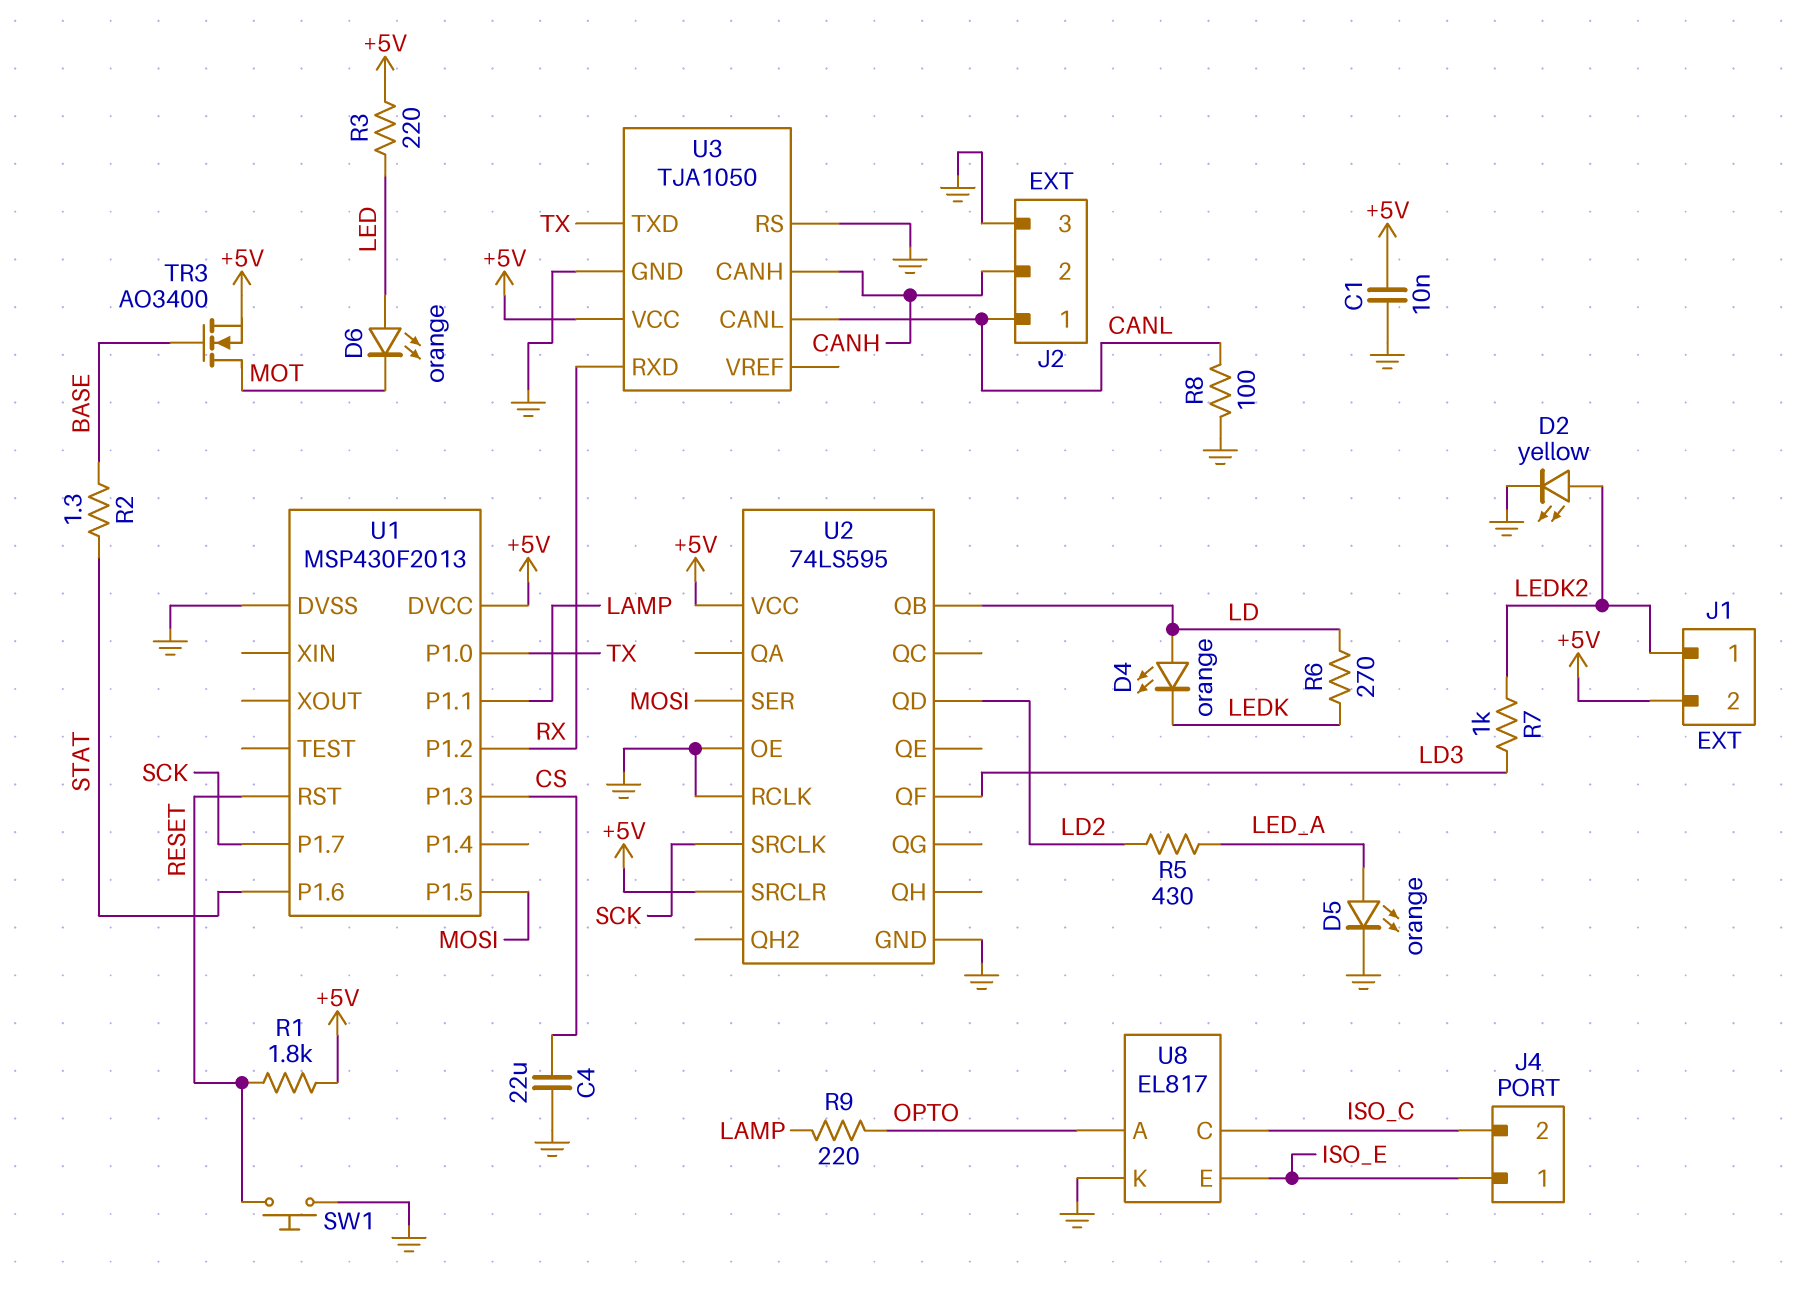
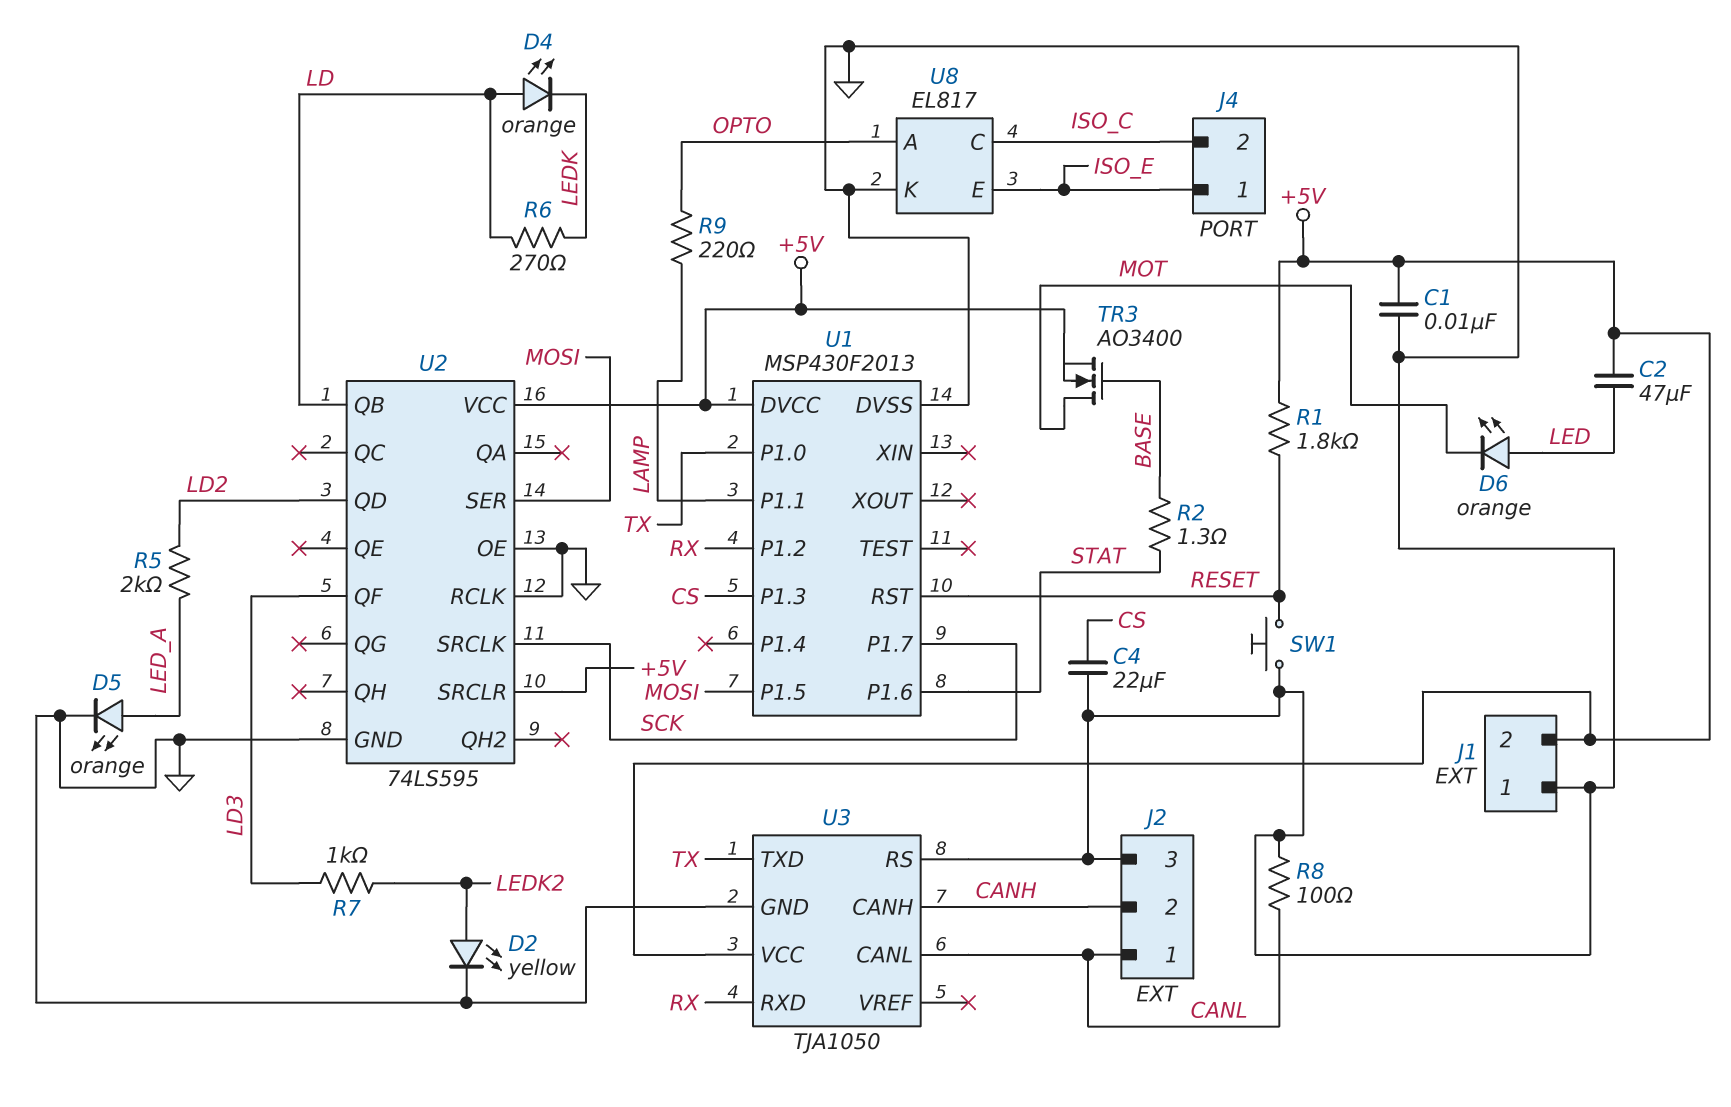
C2: none -> 47uF (+5V, LED)
J1 pin 1: LEDK2 -> GND
R3: 220 (+5V, LED) -> none
R5: 430 (LD2, LED_A) -> 2k (LD2, LED_A)

